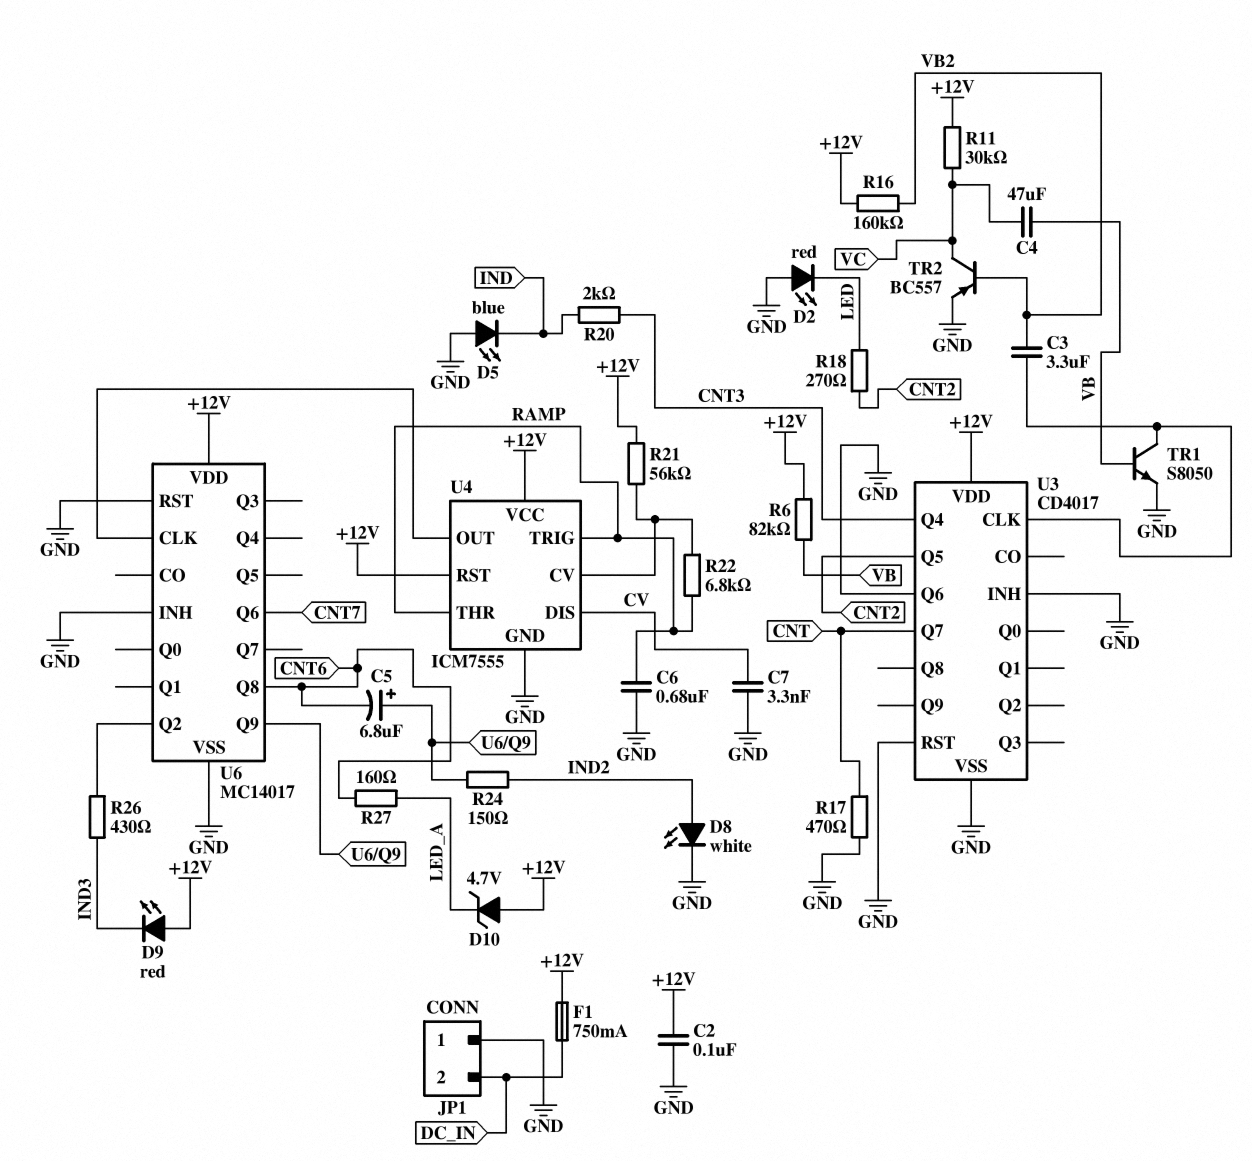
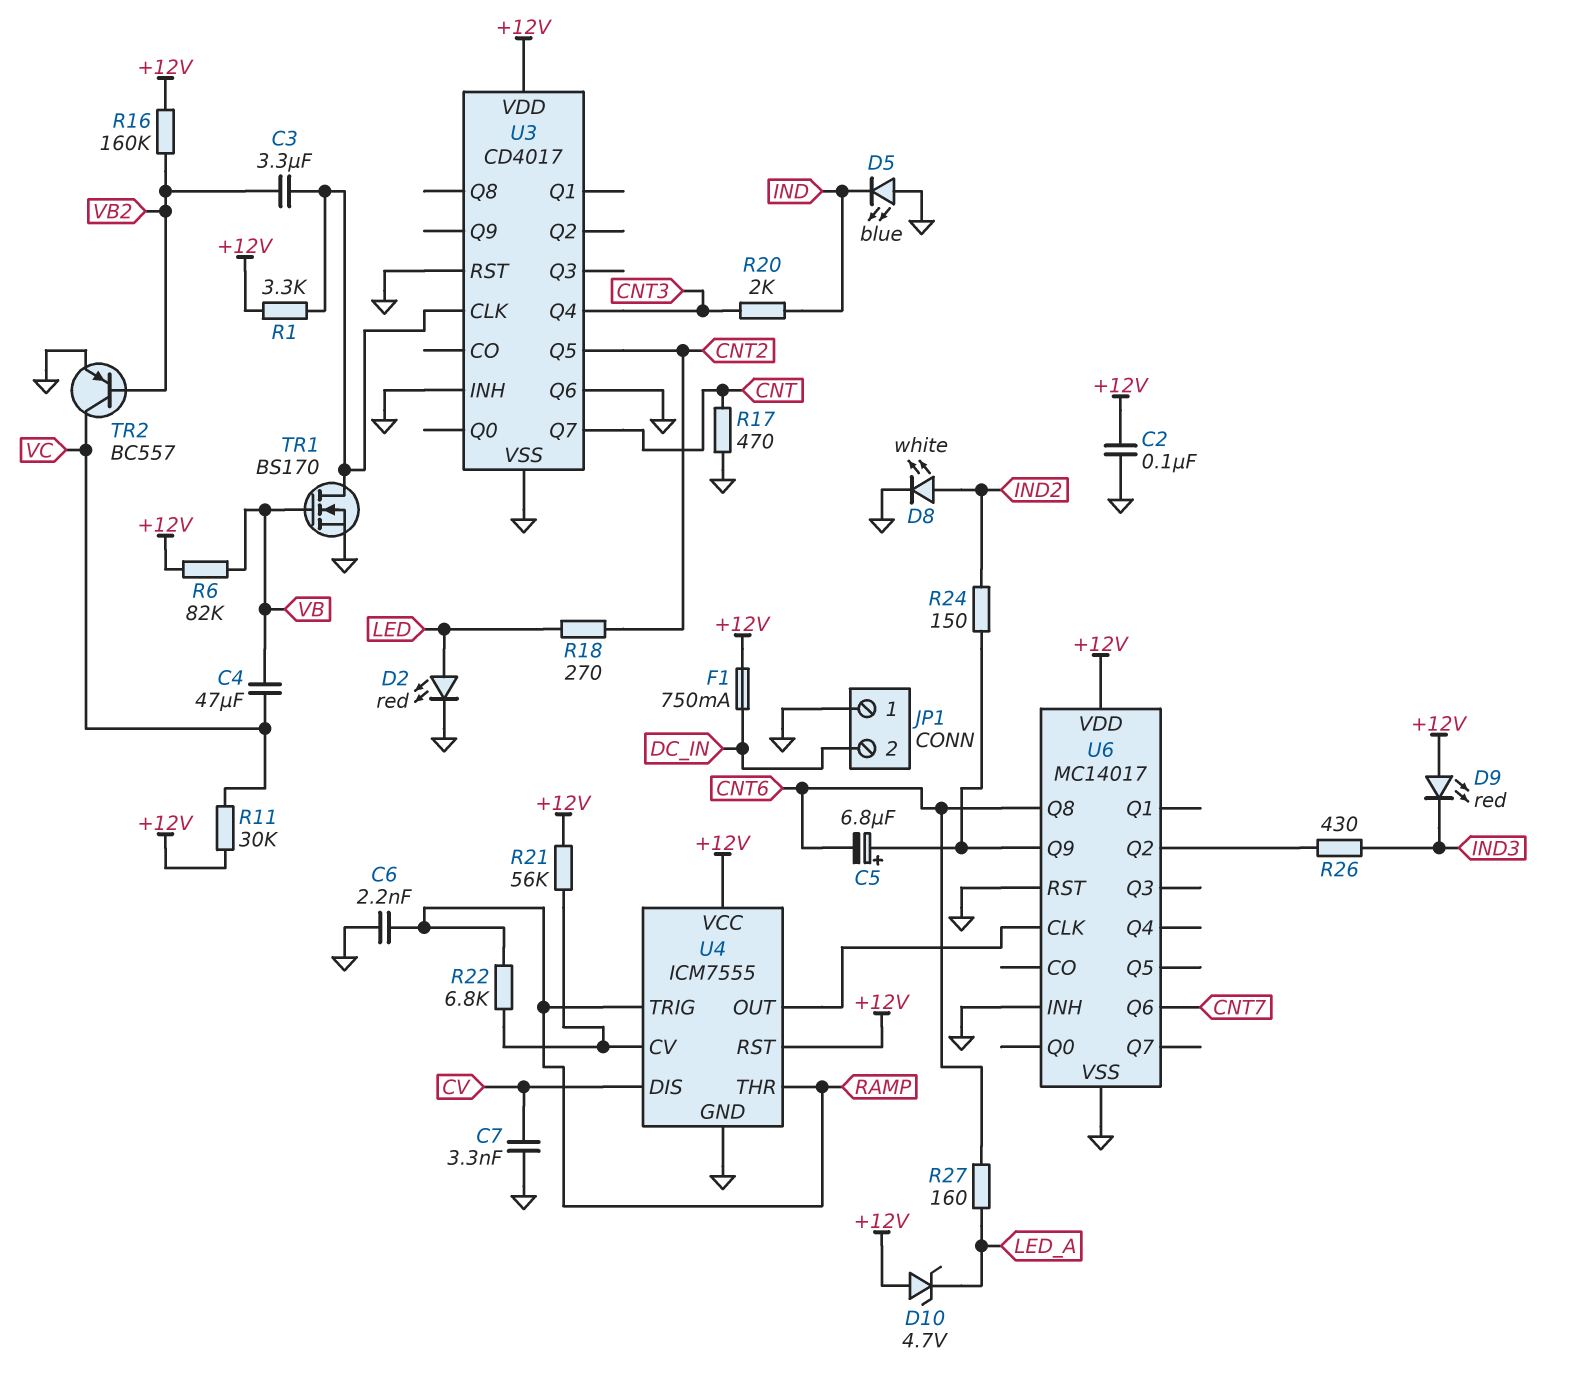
C6: 680nF (GND, RAMP) -> 2.2nF (GND, RAMP)
D2: LED red (A GND, K LED) -> LED red (A LED, K GND)
R1: none -> 3.3k (+12V, U3/CLK)
TR1: NPN S8050 (B VB, C U3/CLK, E GND) -> NMOS BS170 (G VB, D U3/CLK, S GND)

